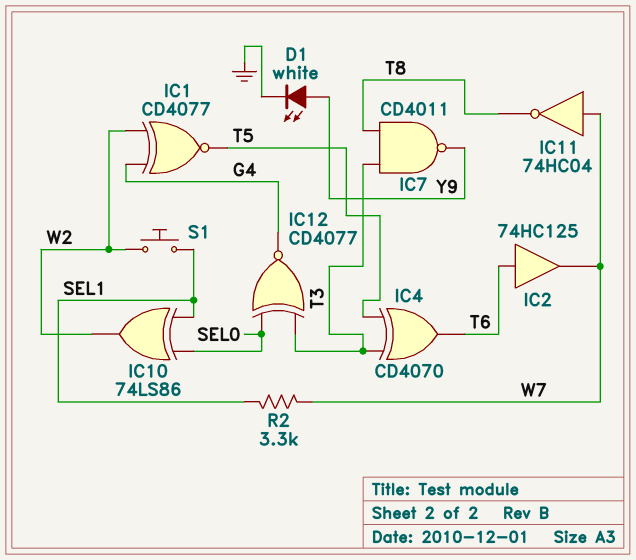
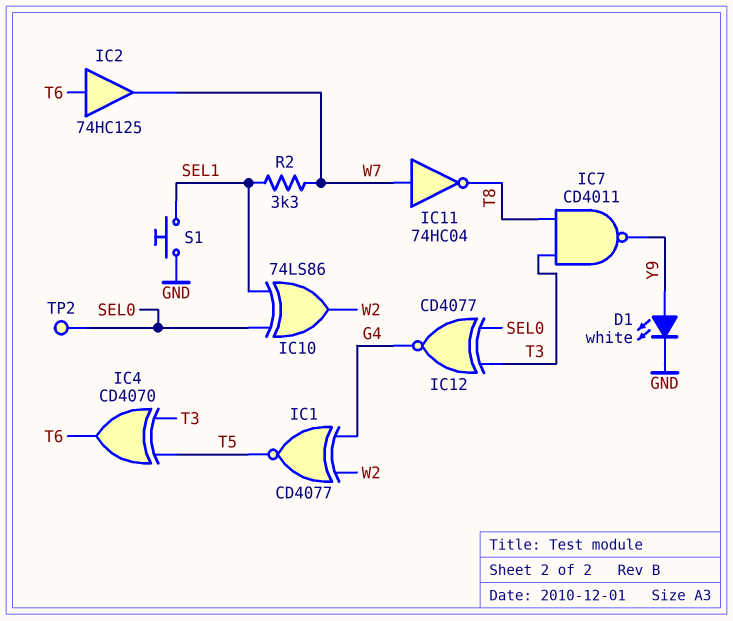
S1: button (SEL1, W2) -> button (GND, SEL1)
TP2: none -> test point (SEL0)

